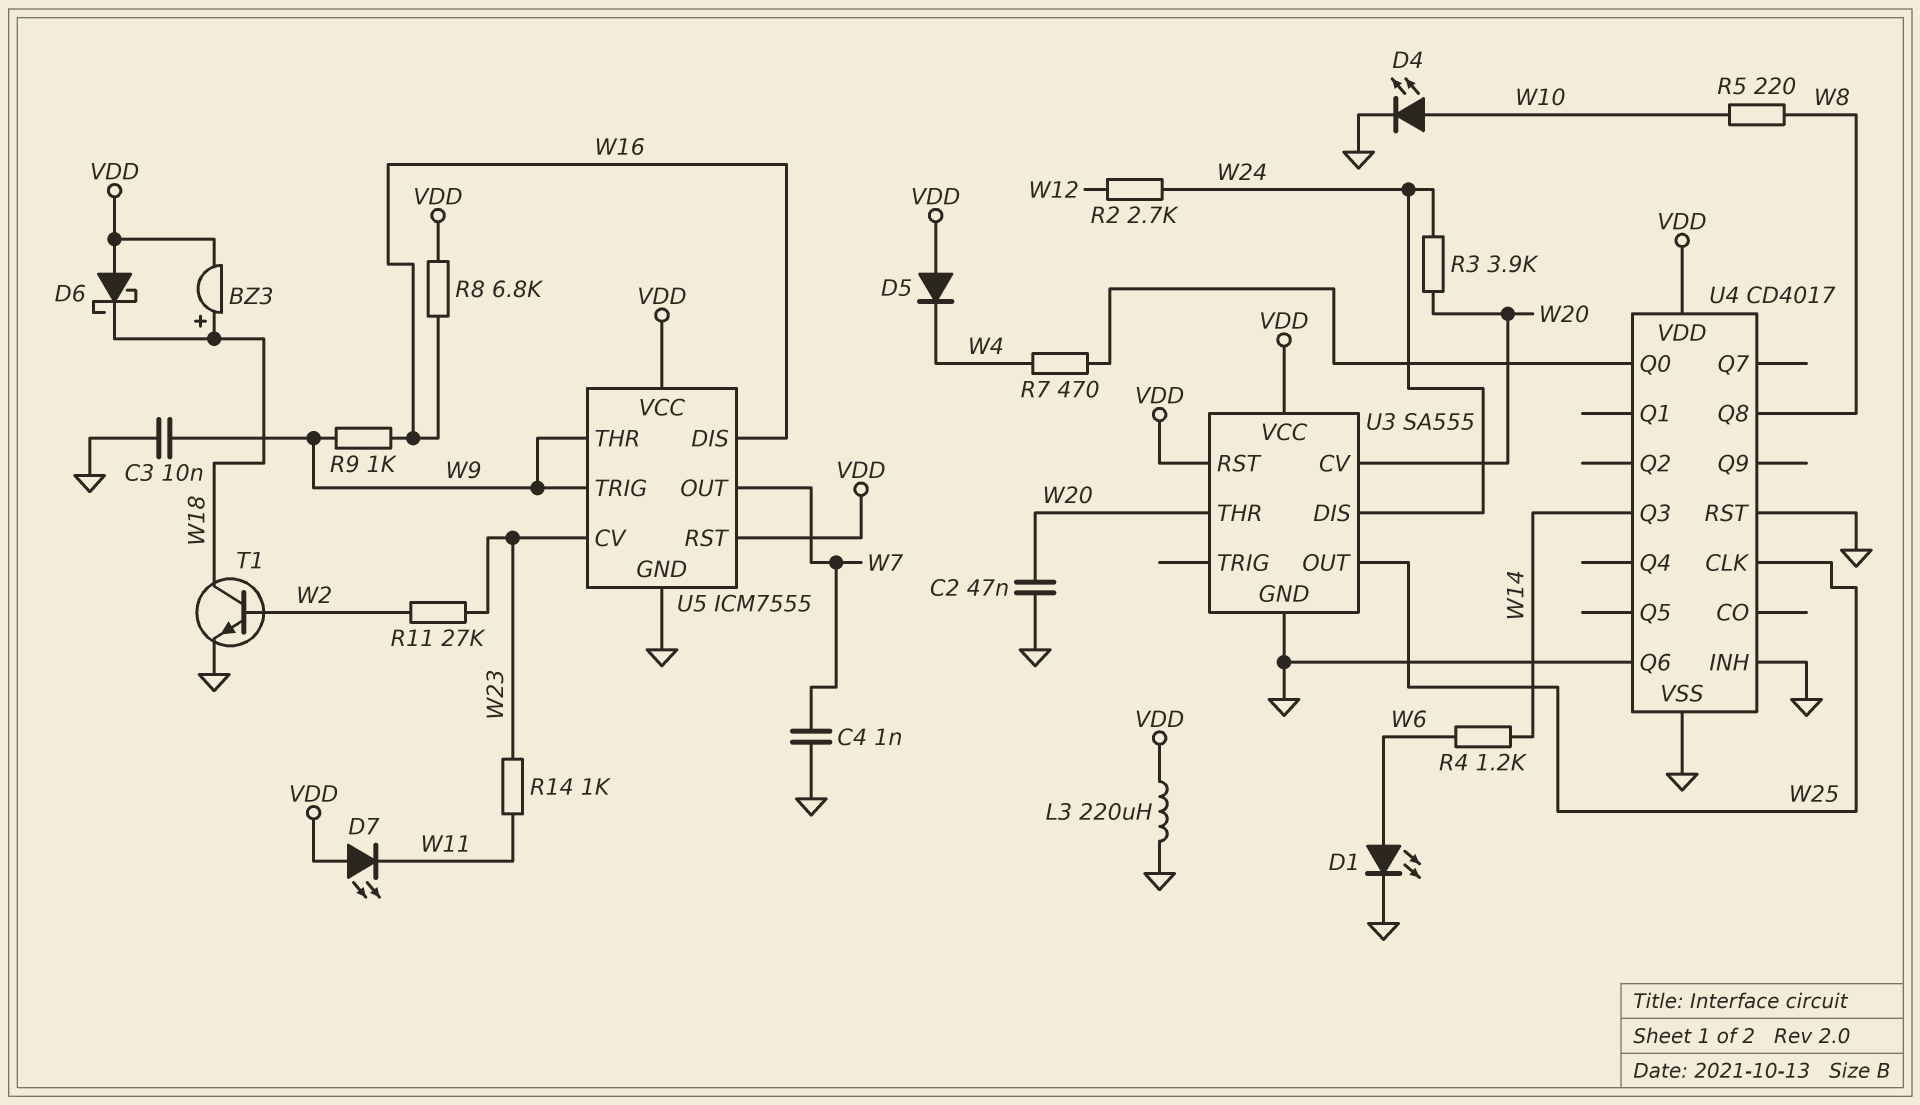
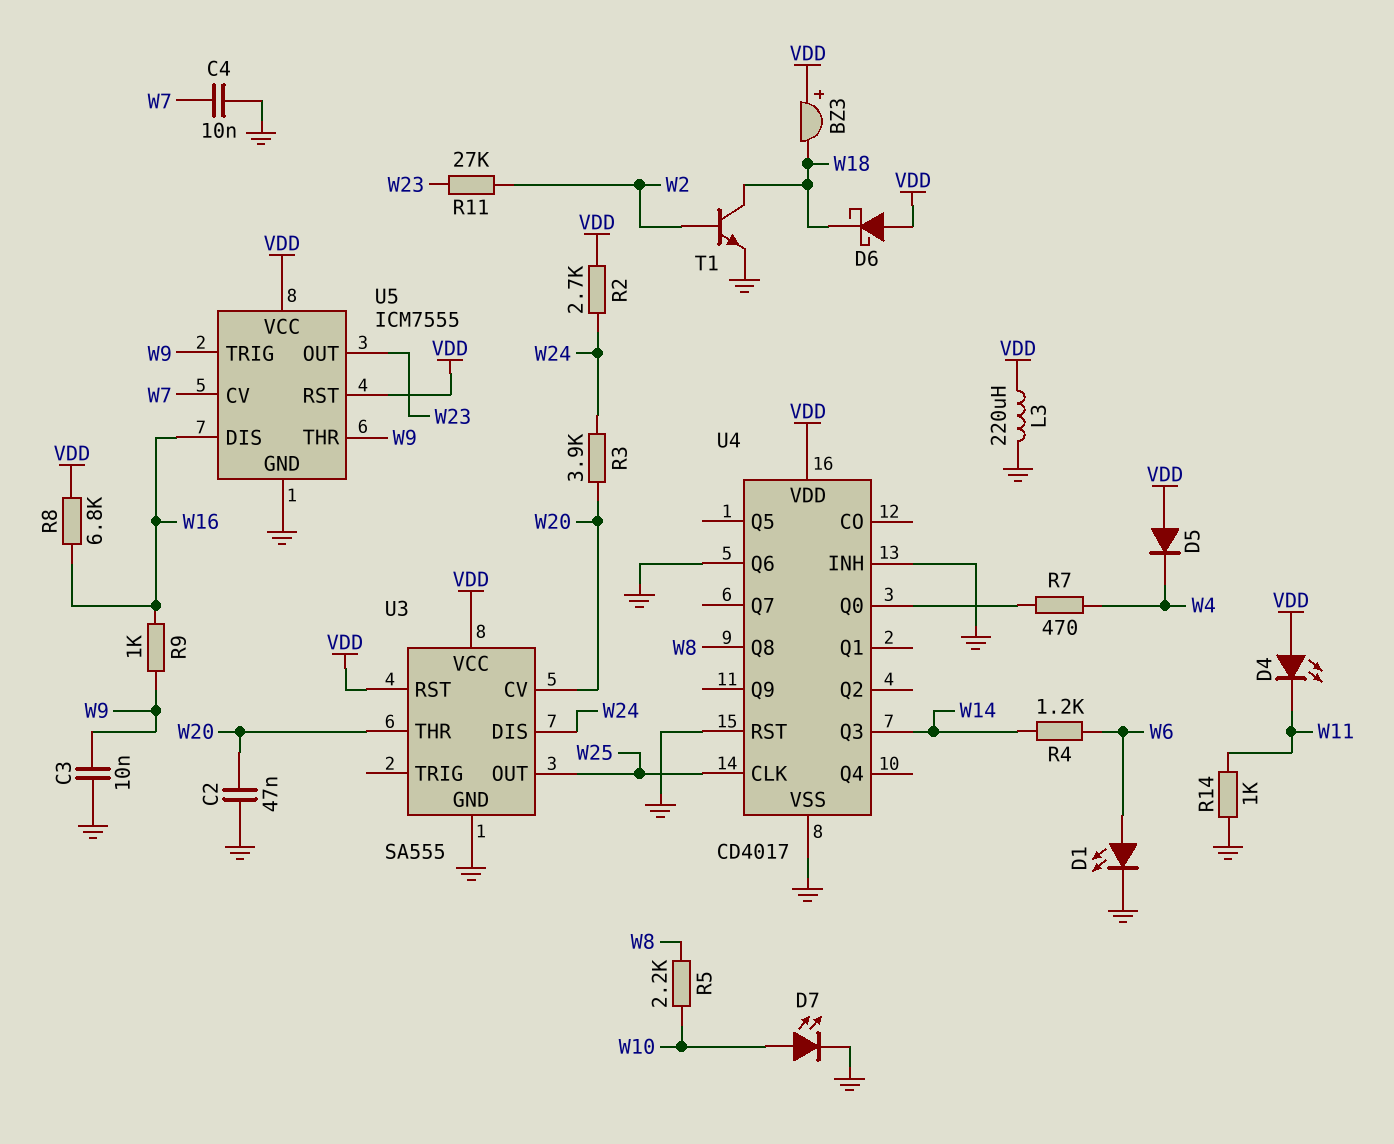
BZ3: buzzer (plus W18, minus VDD) -> buzzer (plus VDD, minus W18)
C4: 1nF (GND, W7) -> 10nF (GND, W7)
D4: LED (A W10, K GND) -> LED (A VDD, K W11)
D7: LED (A VDD, K W11) -> LED (A W10, K GND)
R2: 2.7k (W12, W24) -> 2.7k (VDD, W24)
R5: 220 (W8, W10) -> 2.2k (W8, W10)
R14: 1k (W11, W23) -> 1k (GND, W11)
U5 pin CV: W23 -> W7
U5 pin OUT: W7 -> W23

